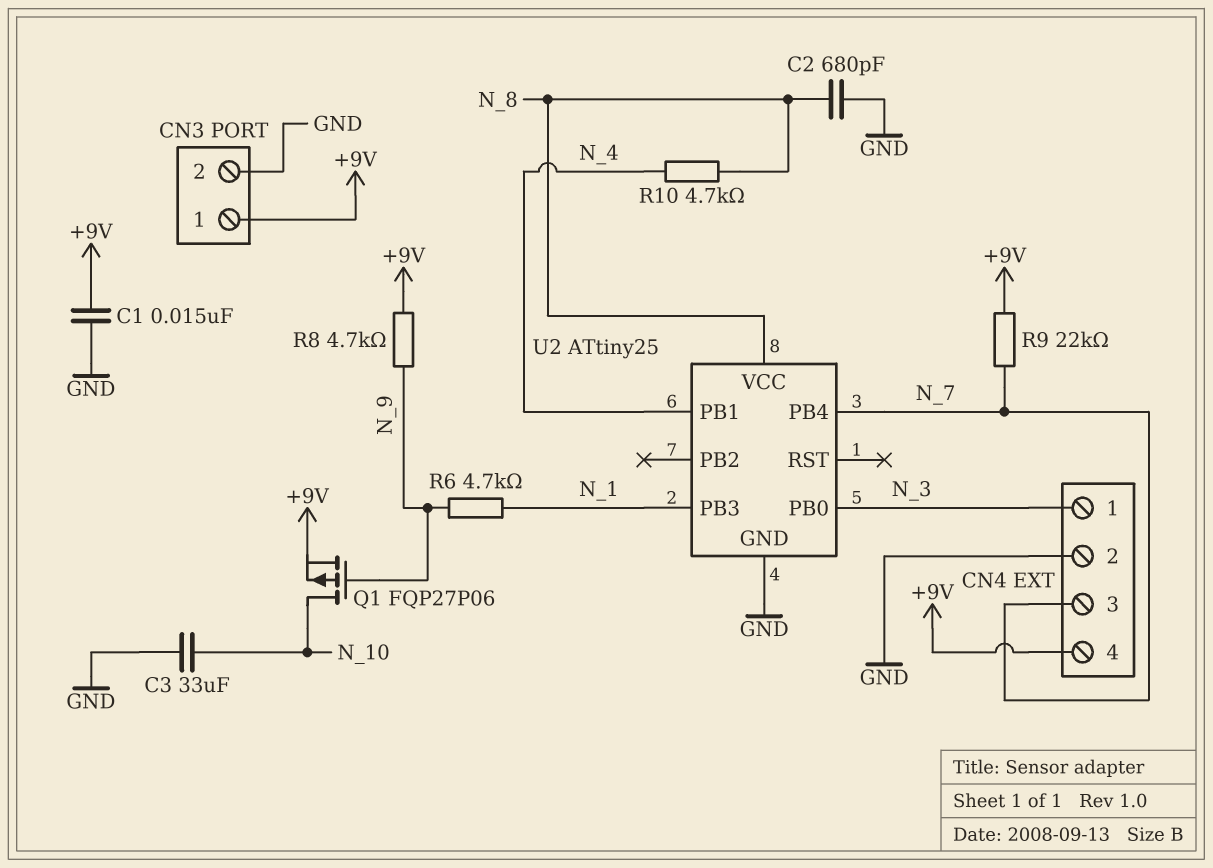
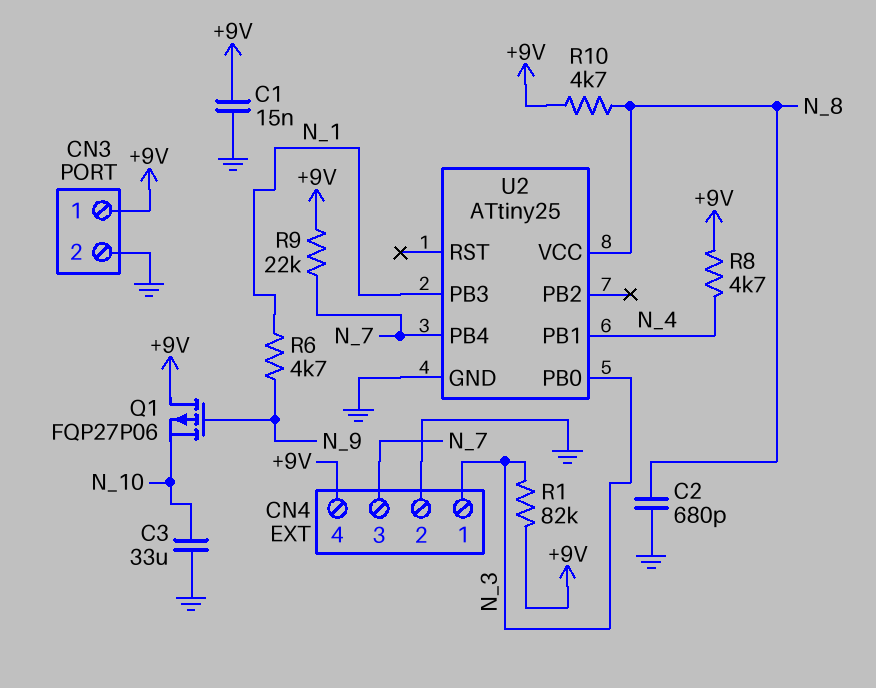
Q1: PMOS FQP27P06 (G N_9, D N_10, S +9V) -> PMOS FQP27P06 (G N_9, D +9V, S N_10)
R1: none -> 82k (+9V, N_3)
R8: 4.7k (+9V, N_9) -> 4.7k (+9V, N_4)
R10: 4.7k (N_4, N_8) -> 4.7k (+9V, N_8)

